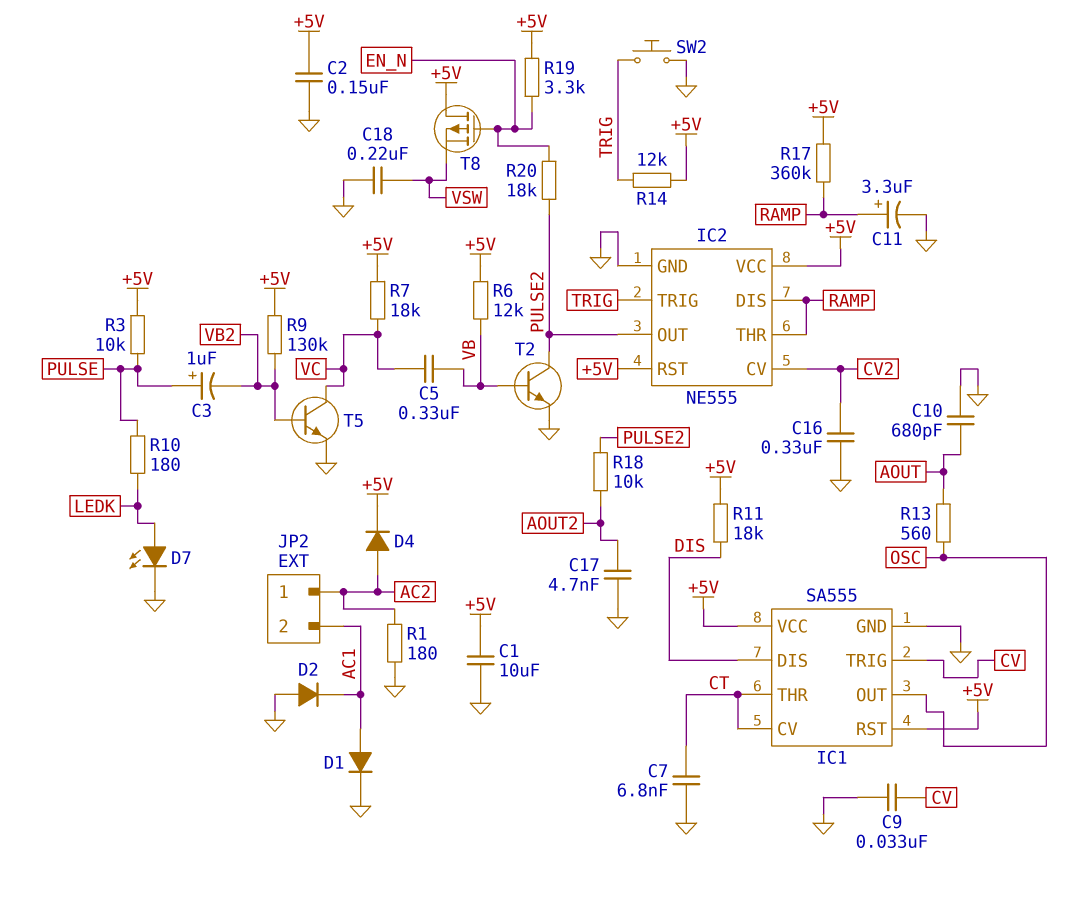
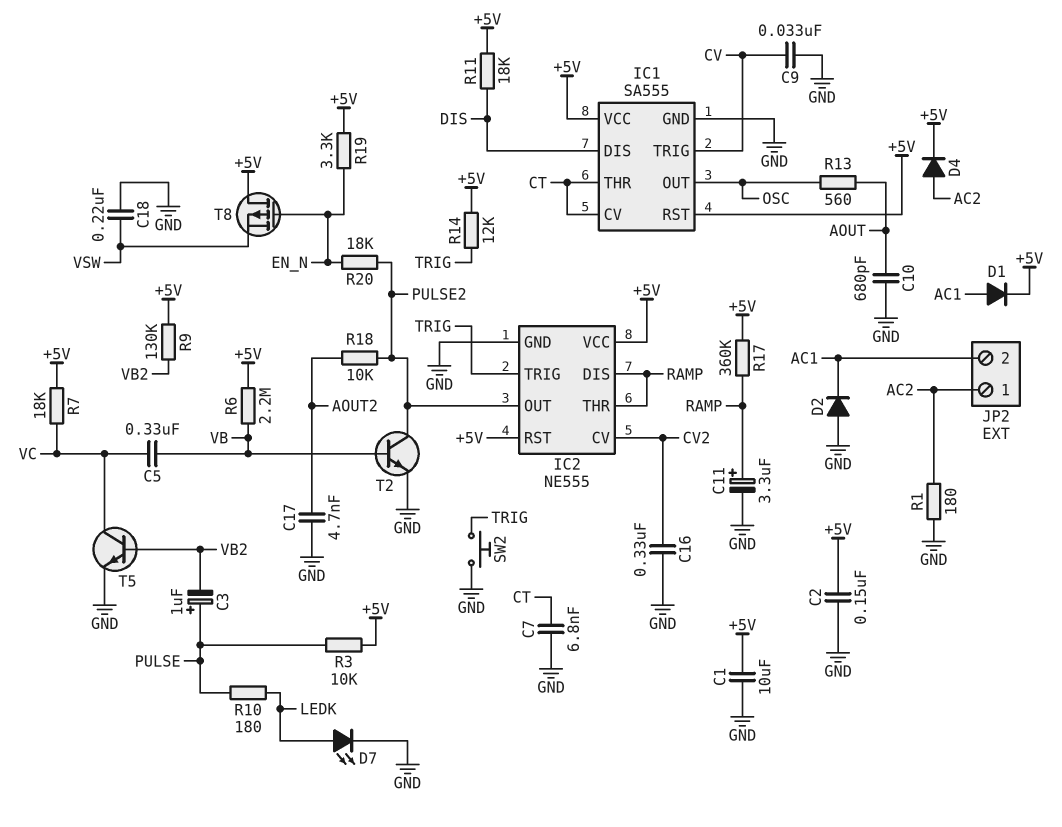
D1: diode (A AC1, K GND) -> diode (A AC1, K +5V)
R6: 12k (+5V, VB) -> 2.2M (+5V, VB)

